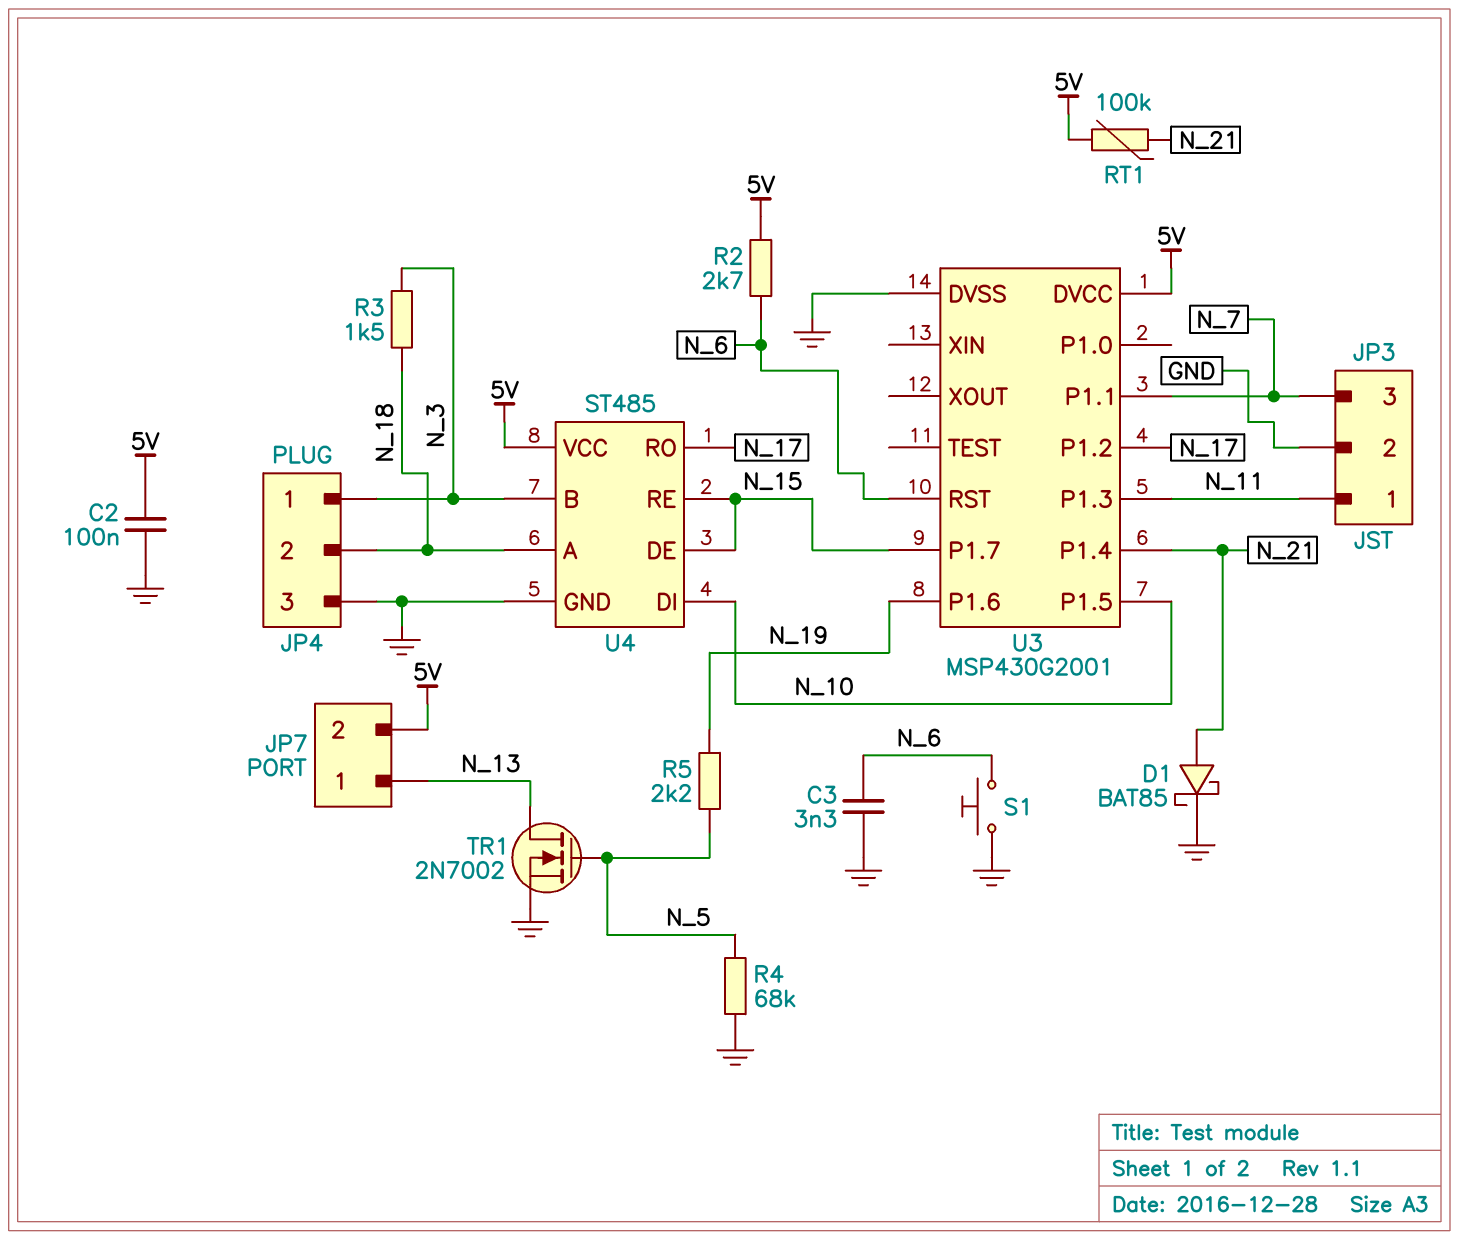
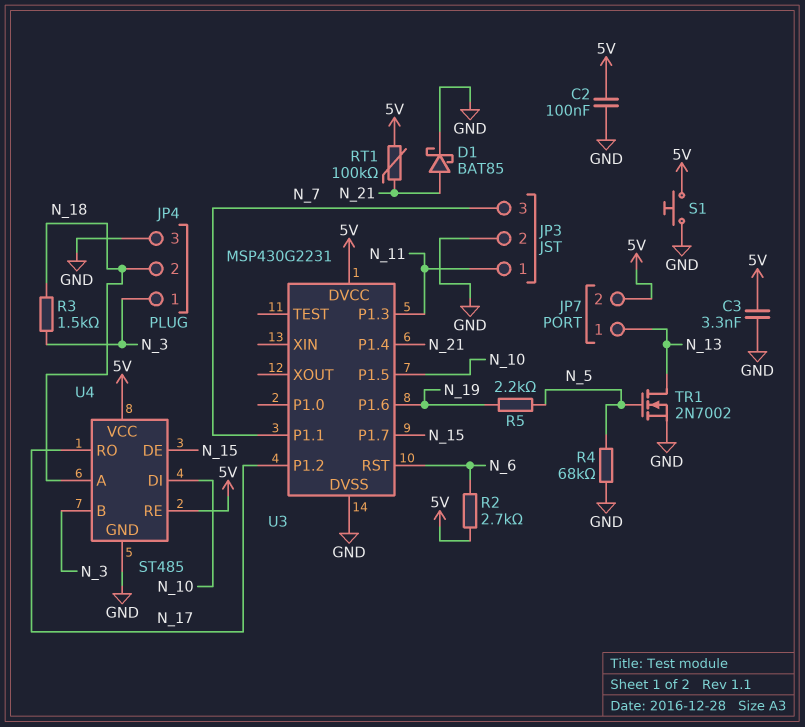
C3: 3.3nF (GND, N_6) -> 3.3nF (5V, GND)
S1: button (GND, N_6) -> button (5V, GND)
U3: MSP430G2001 -> MSP430G2231
U4 pin RE: N_15 -> 5V

